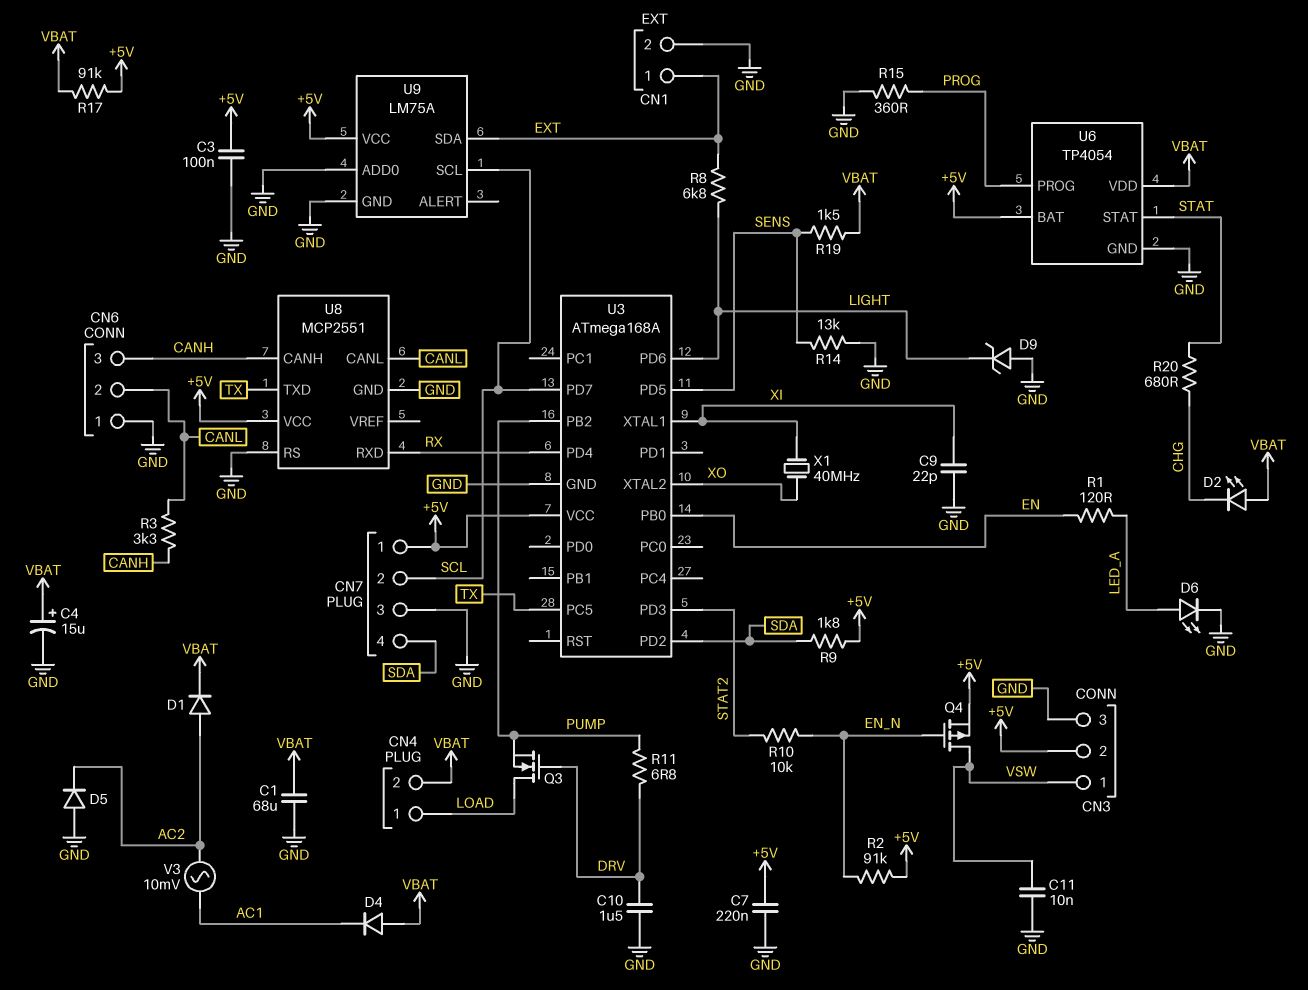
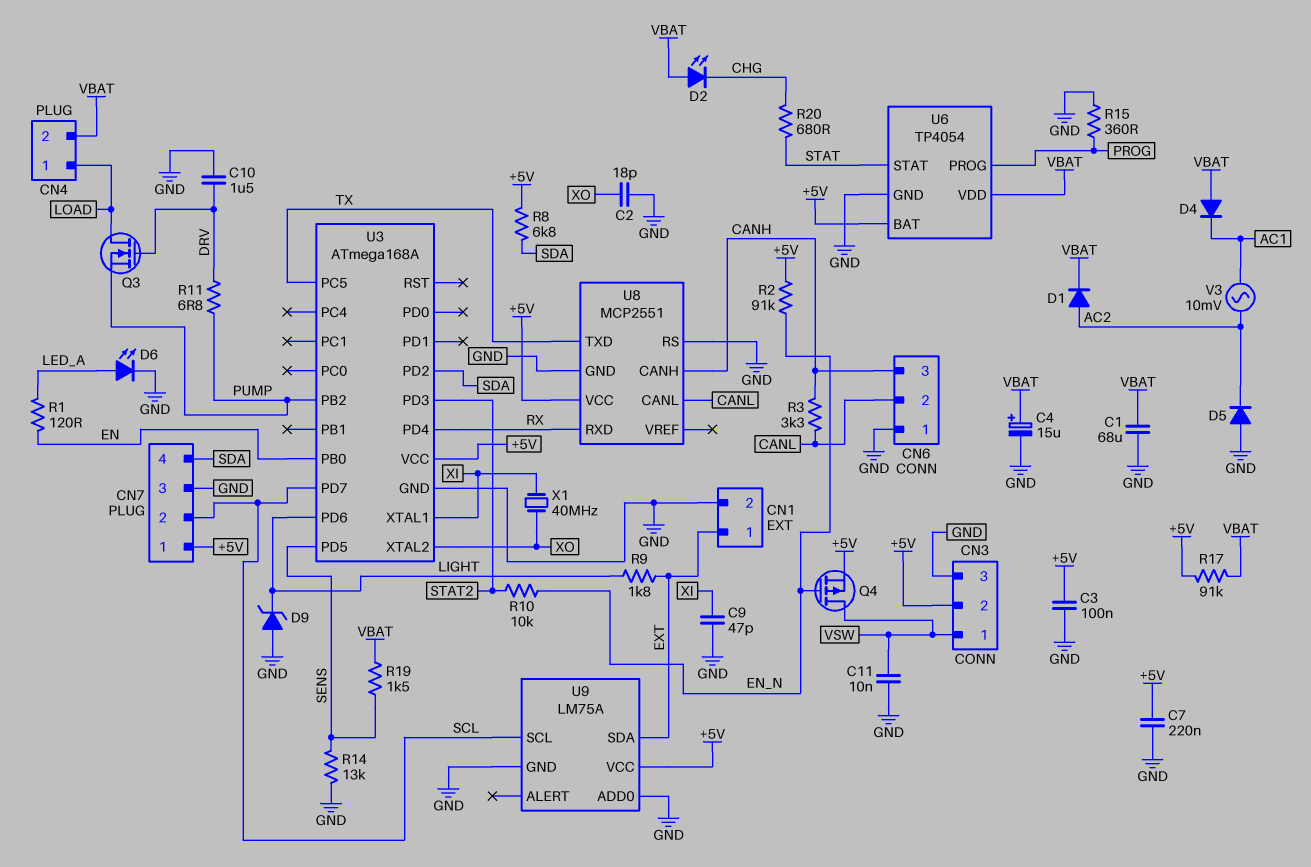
C2: none -> 18pF (GND, XO)
C9: 22pF (GND, XI) -> 47pF (GND, XI)
R8: 6.8k (EXT, LIGHT) -> 6.8k (+5V, SDA)
R9: 1.8k (+5V, SDA) -> 1.8k (EXT, LIGHT)

